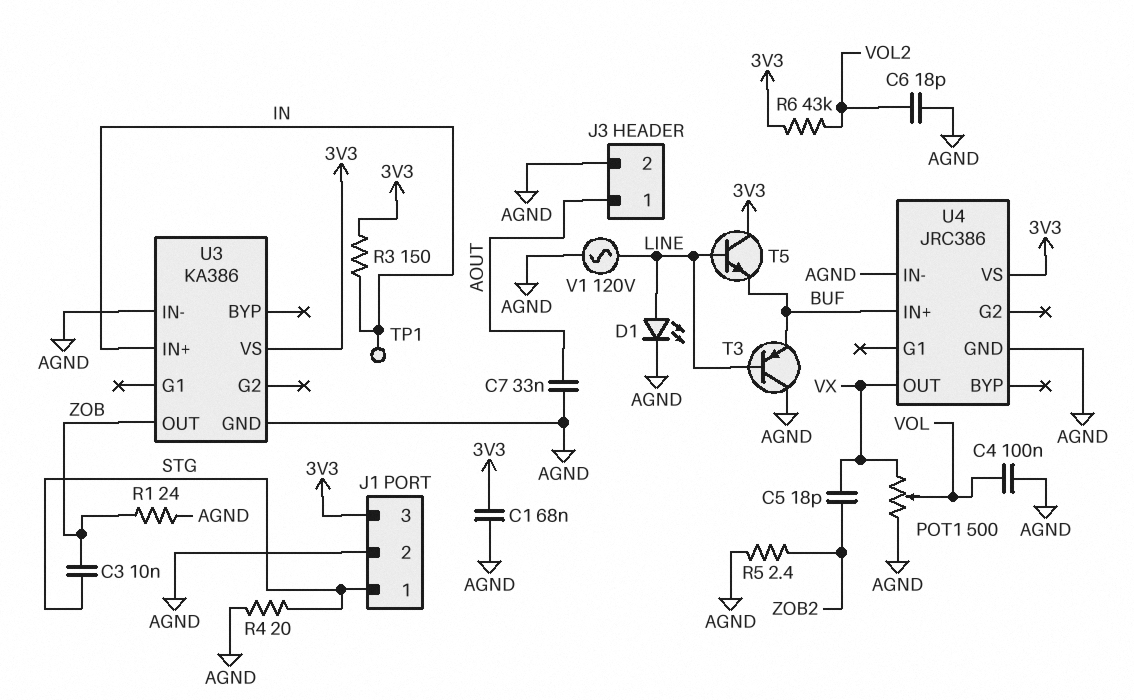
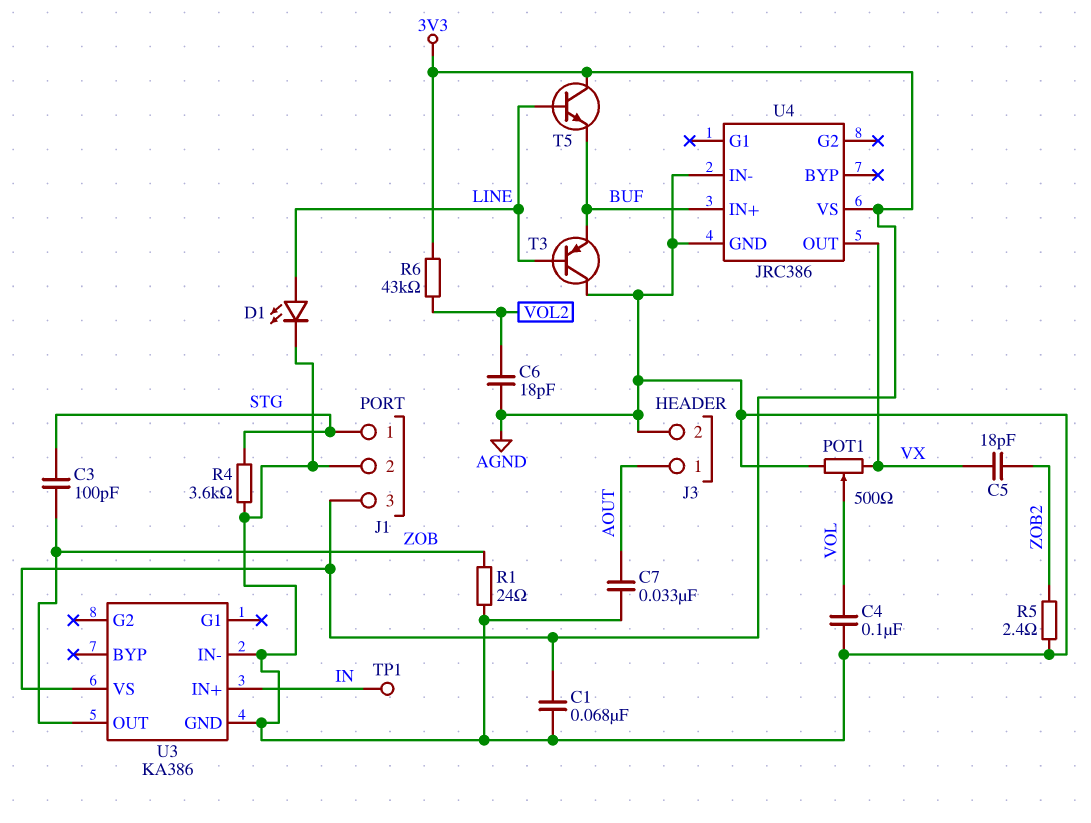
C3: 10nF (STG, ZOB) -> 100pF (STG, ZOB)
R3: 150 (3V3, IN) -> none
R4: 20 (AGND, STG) -> 3.6k (AGND, STG)
V1: AC 120V (AGND, LINE) -> none

